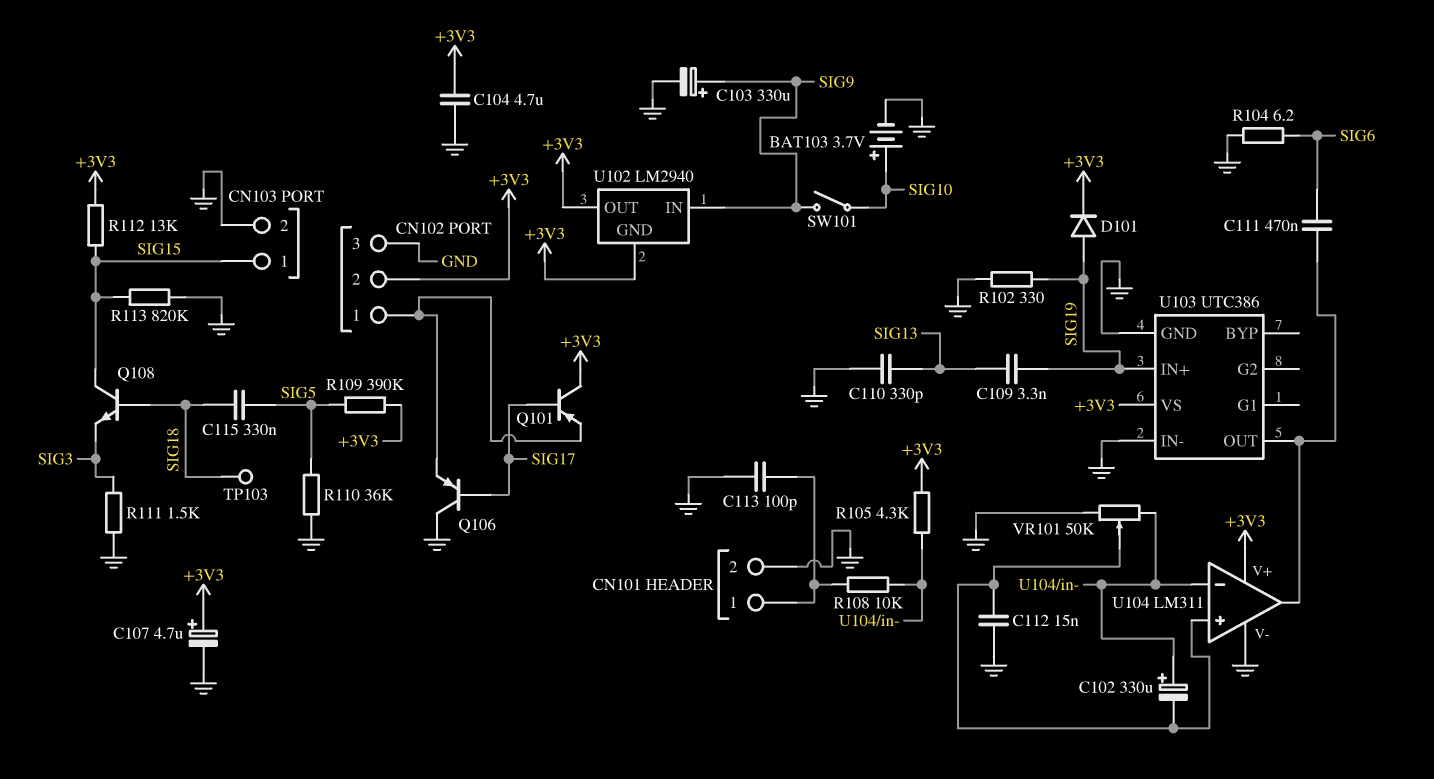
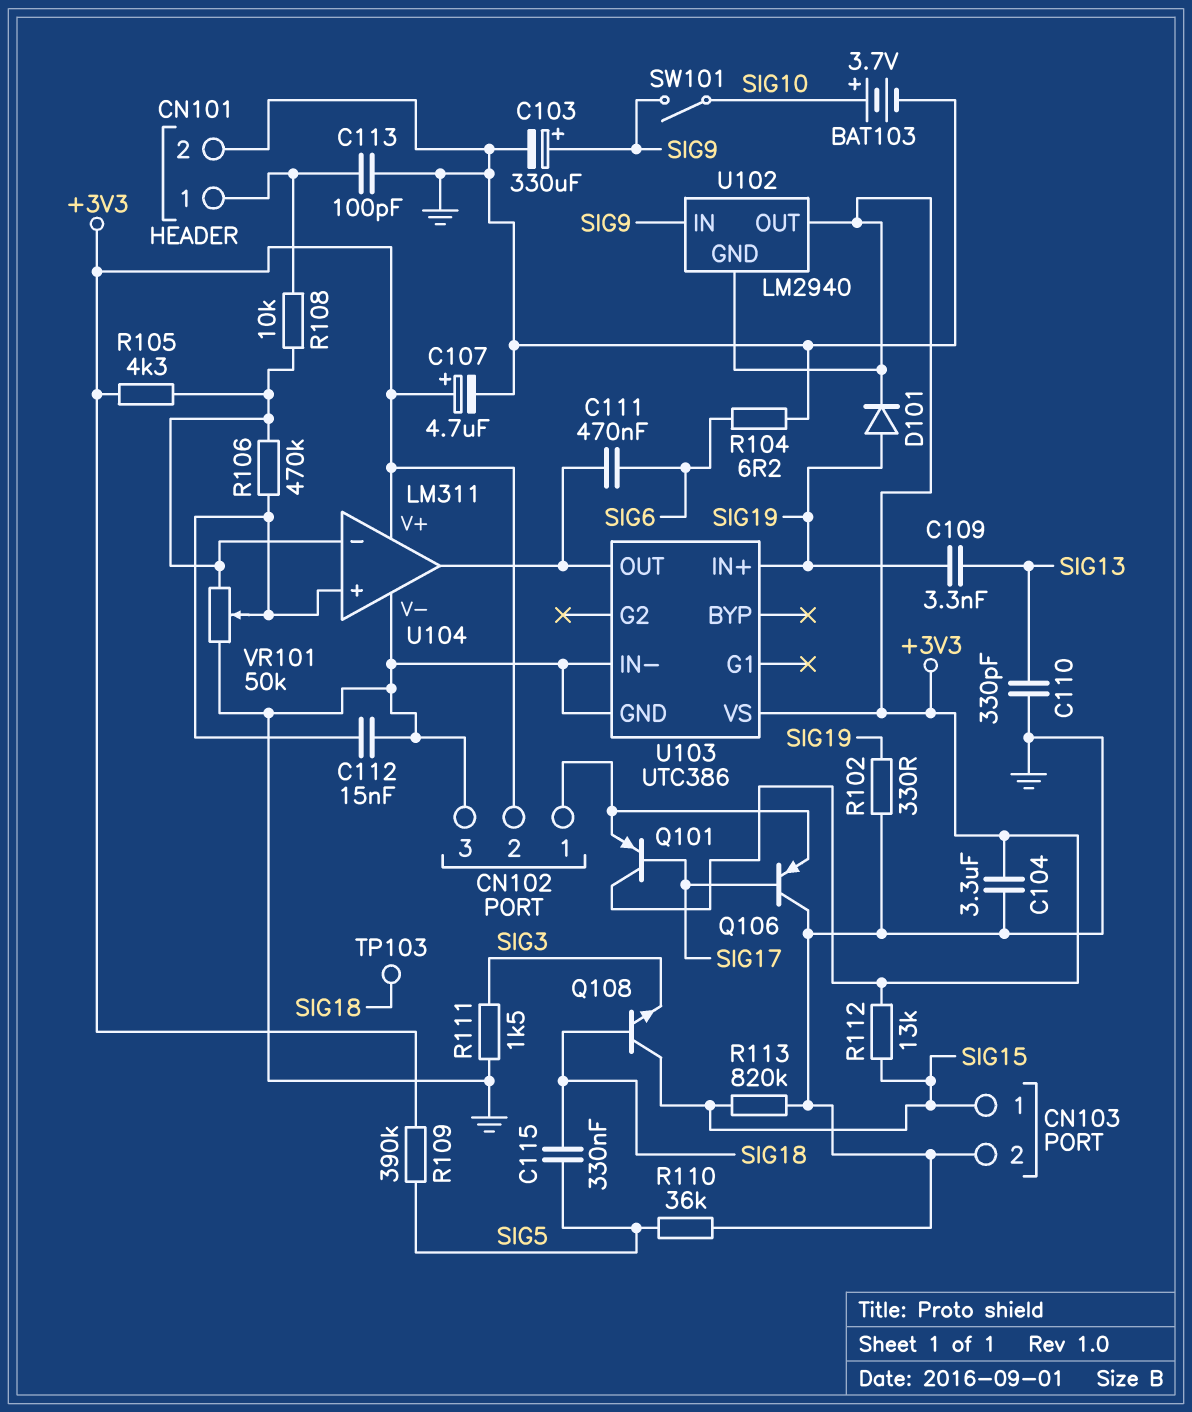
C102: 330uF (plus U104/in-, minus U104/in+) -> none
C104: 4.7uF (+3V3, GND) -> 3.3uF (+3V3, GND)
R106: none -> 470k (U104/in+, U104/in-)

